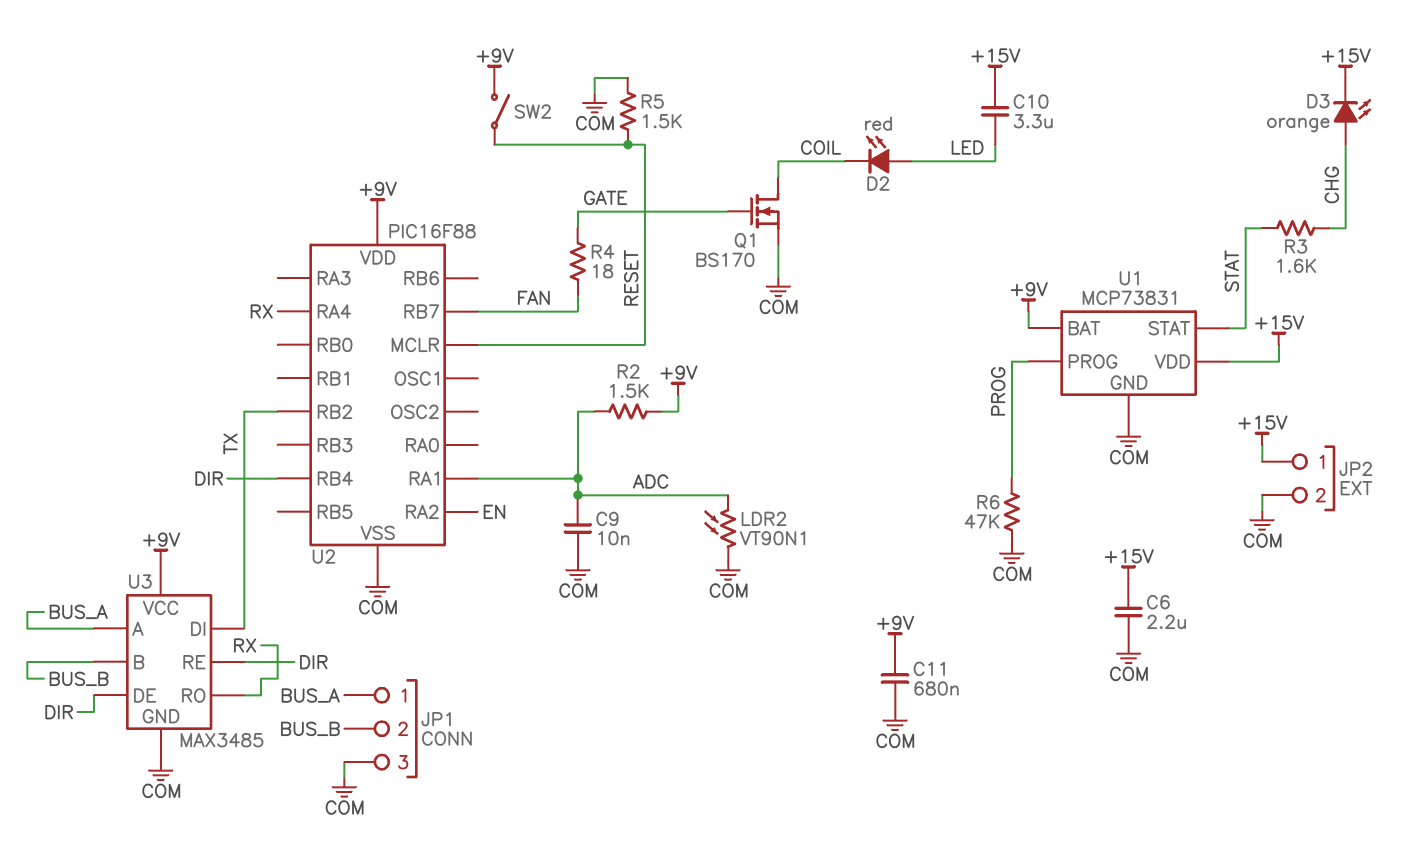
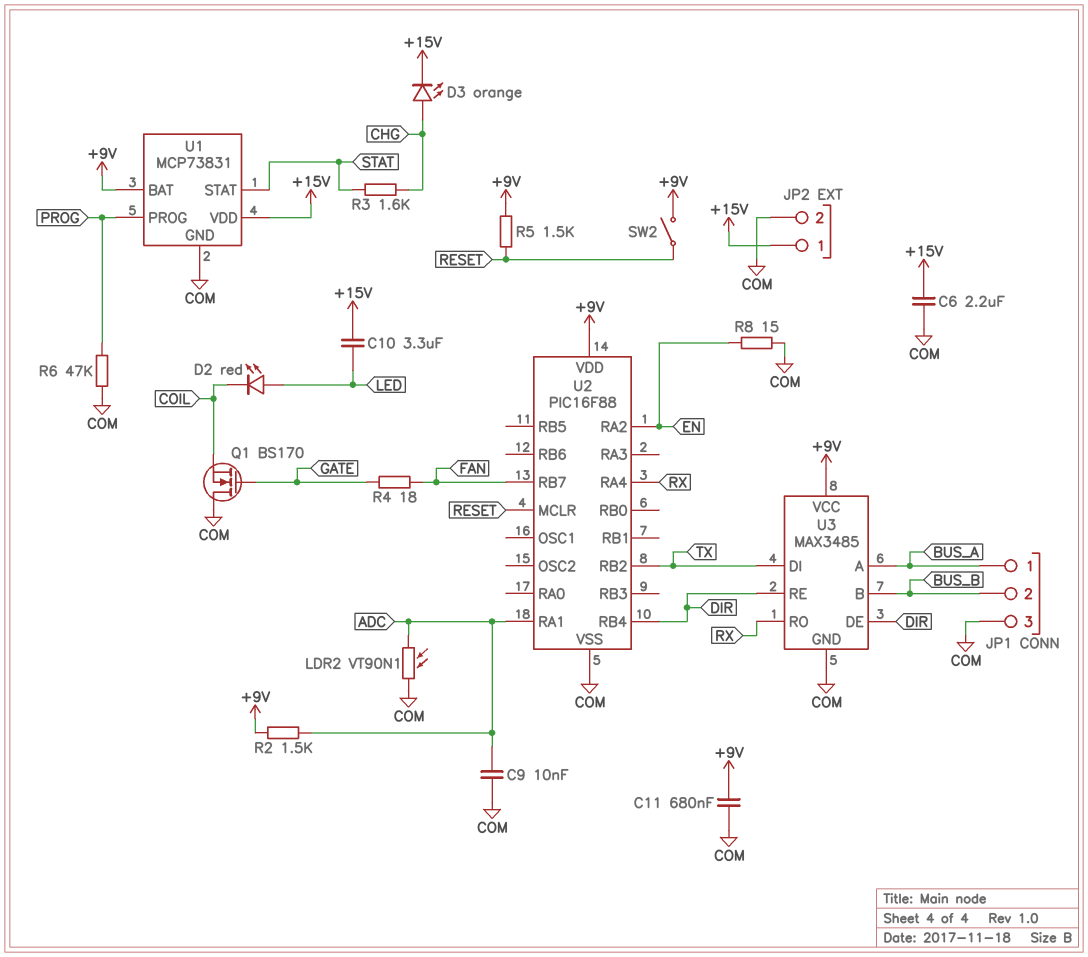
Q1: NMOS BS170 (G GATE, D COIL, S COM) -> NMOS BS170 (G GATE, D COM, S COIL)
R5: 1.5k (COM, RESET) -> 1.5k (+9V, RESET)
R8: none -> 15 (COM, EN)

